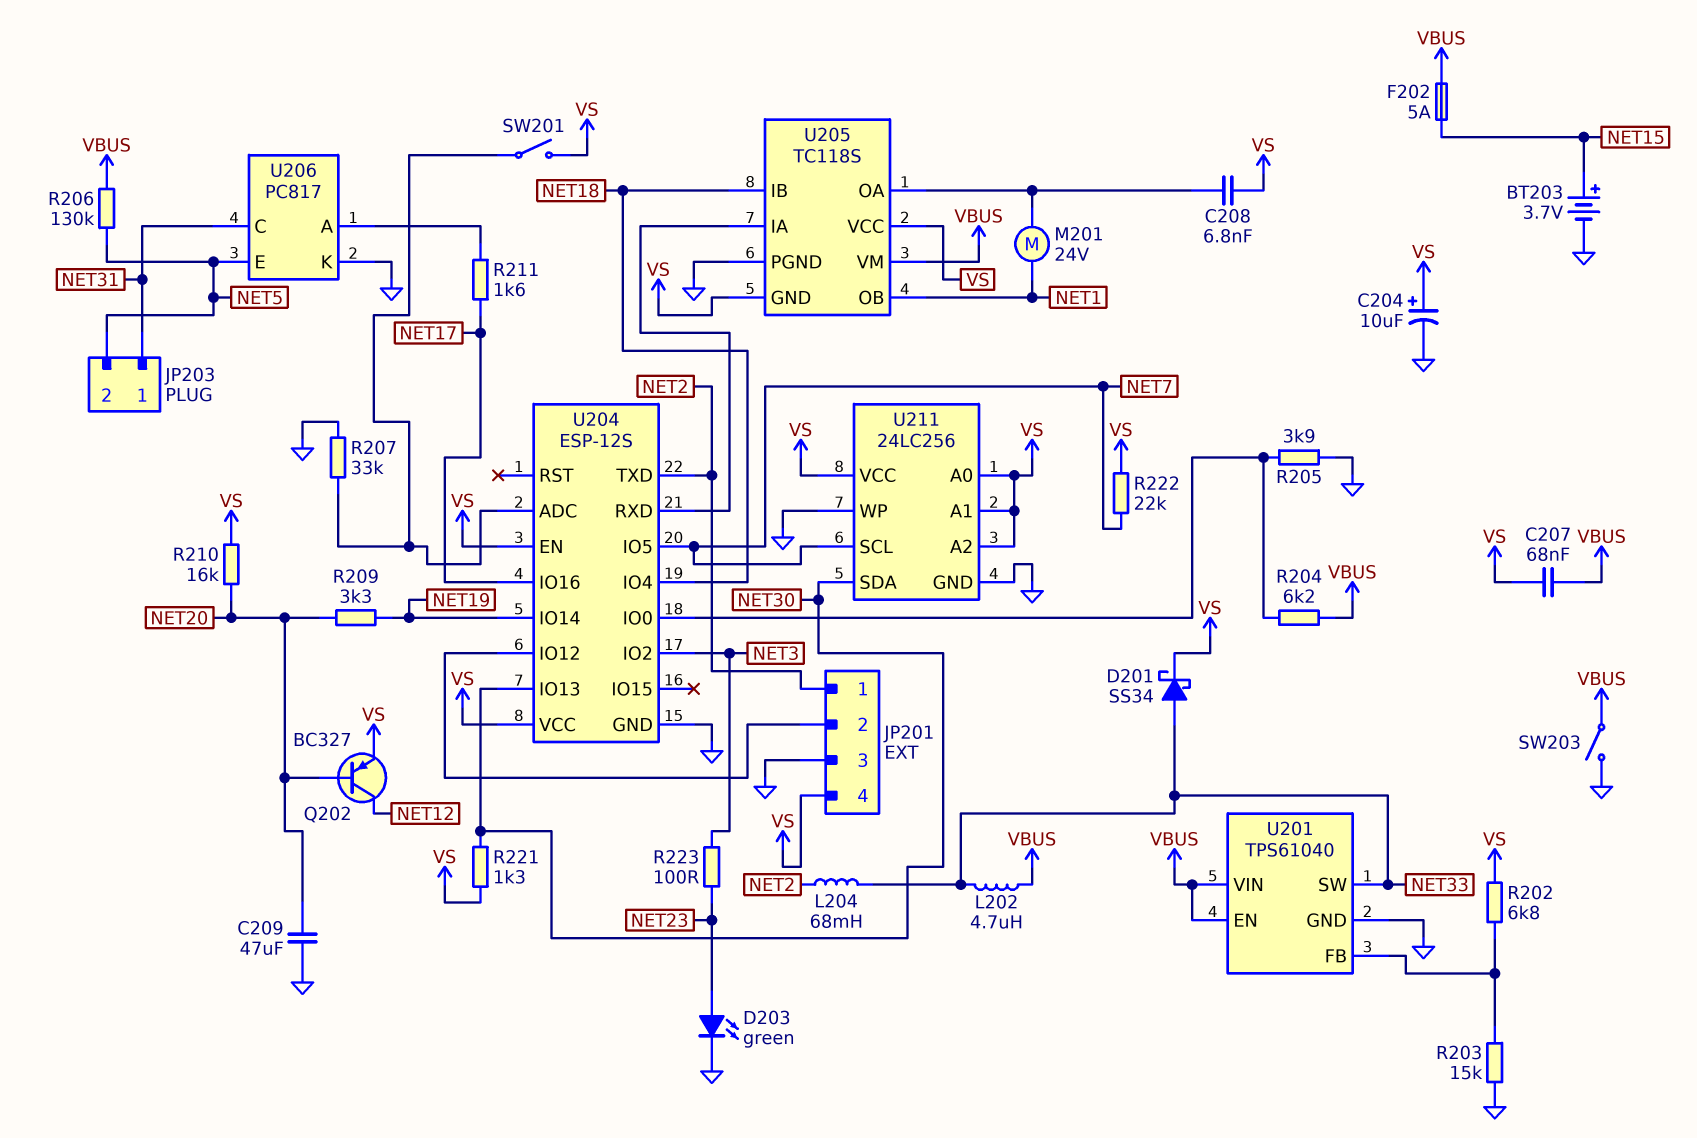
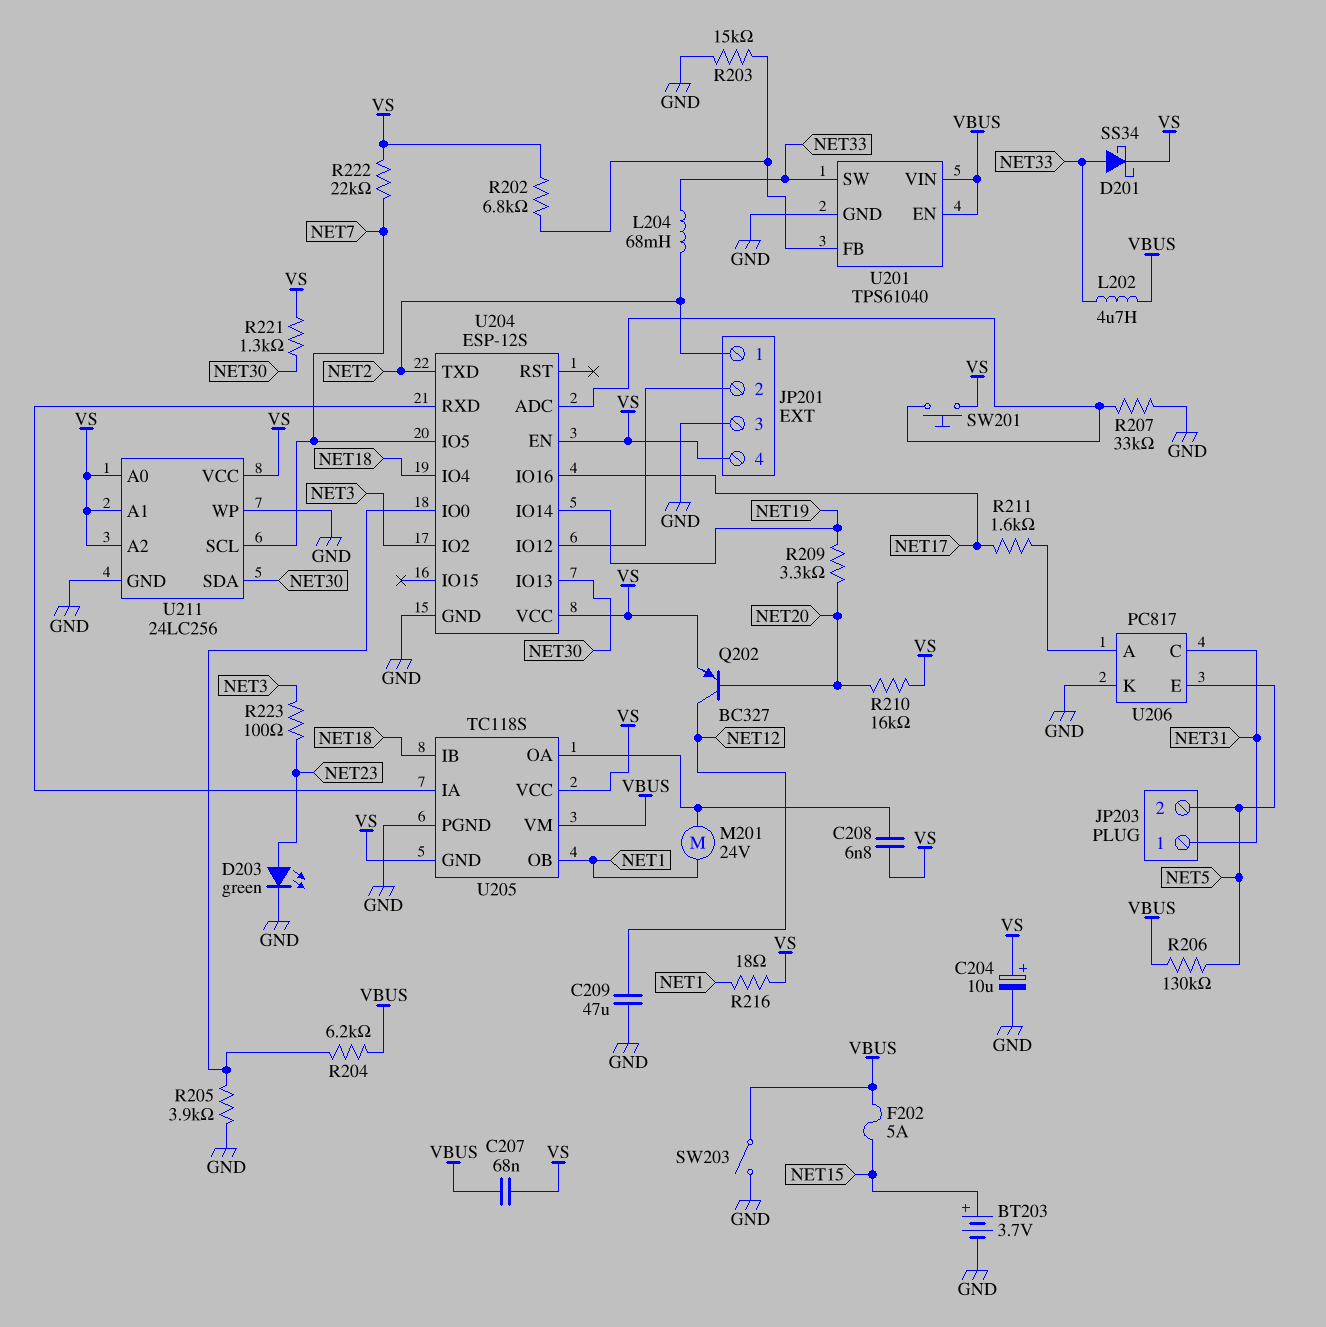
C209: 47uF (GND, NET20) -> 47uF (GND, NET12)
R216: none -> 18 (NET1, VS)
SW201: switch (U204/ADC, VS) -> button (U204/ADC, VS)

